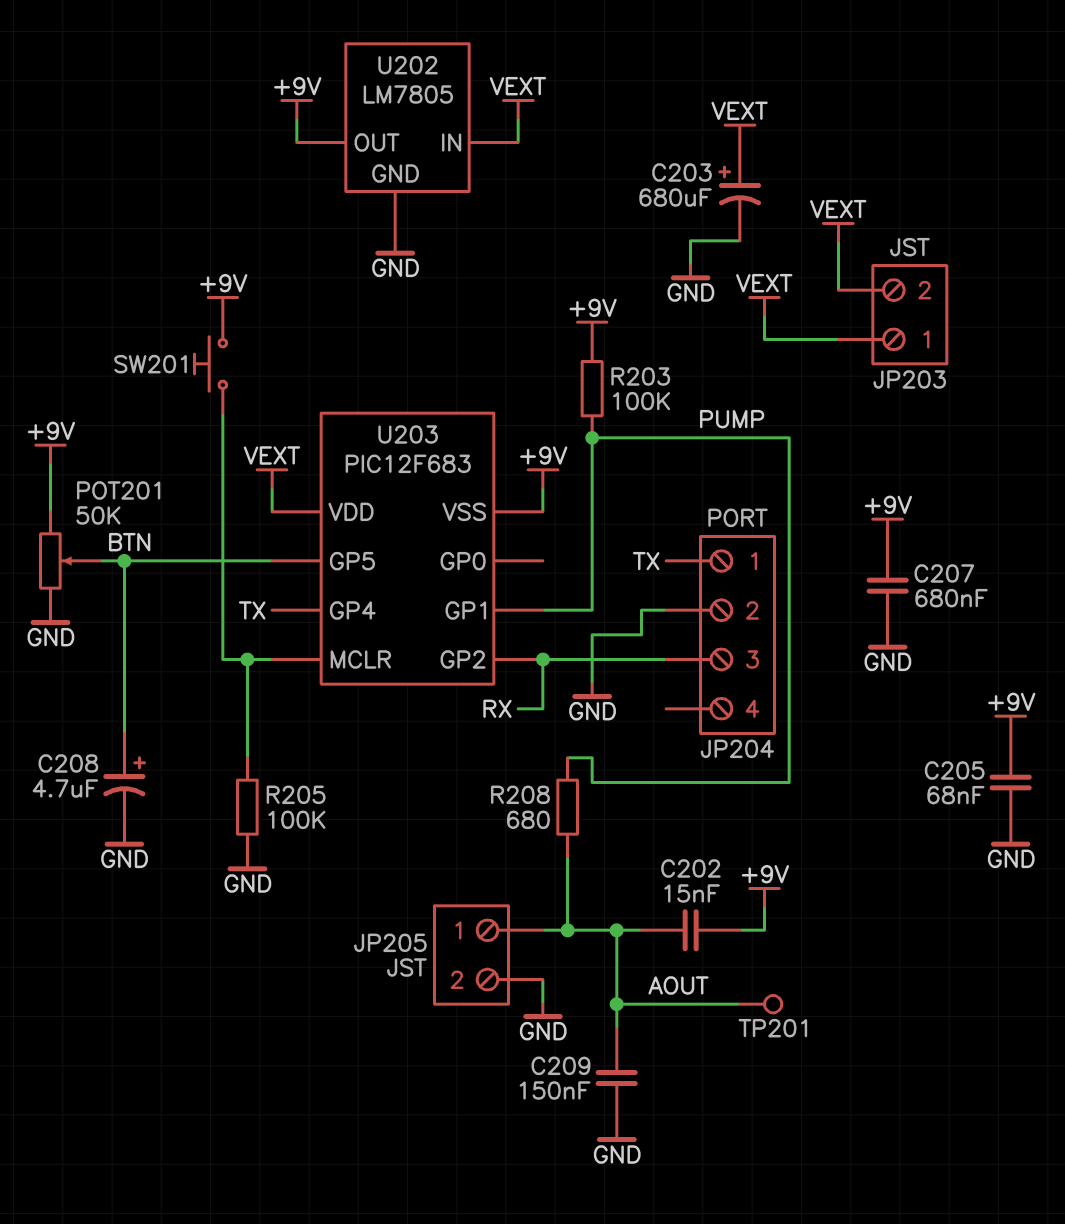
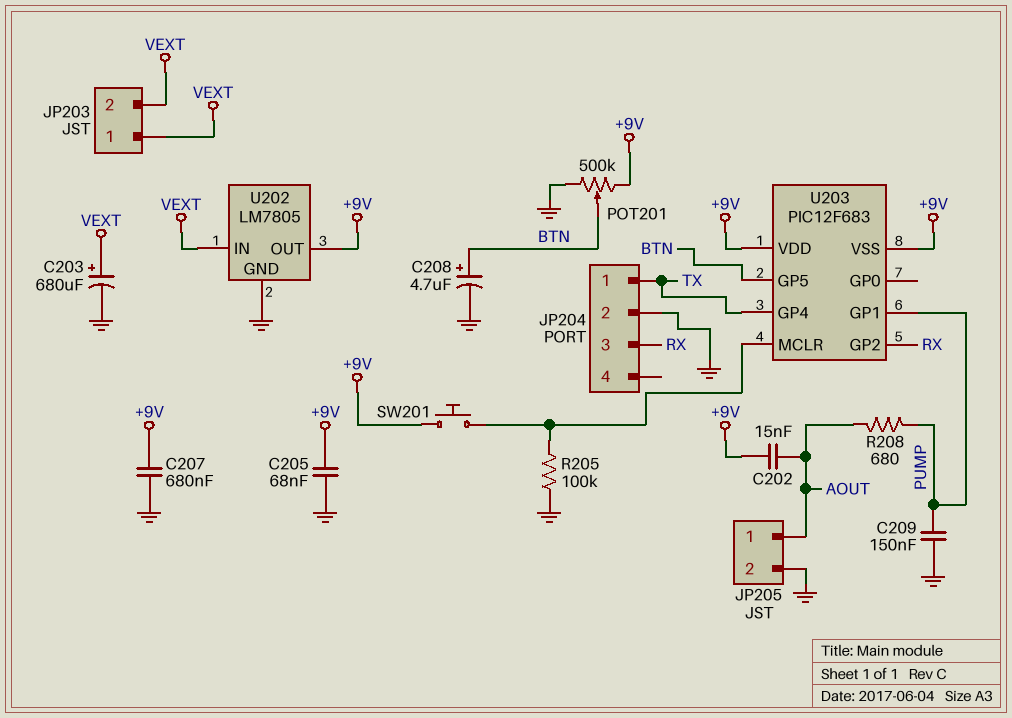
C209: 150nF (AOUT, GND) -> 150nF (GND, PUMP)
POT201: 50k (+9V, GND, wiper BTN) -> 500k (+9V, GND, wiper BTN)
R203: 100k (+9V, PUMP) -> none
TP201: test point (AOUT) -> none
U203 pin VDD: VEXT -> +9V

